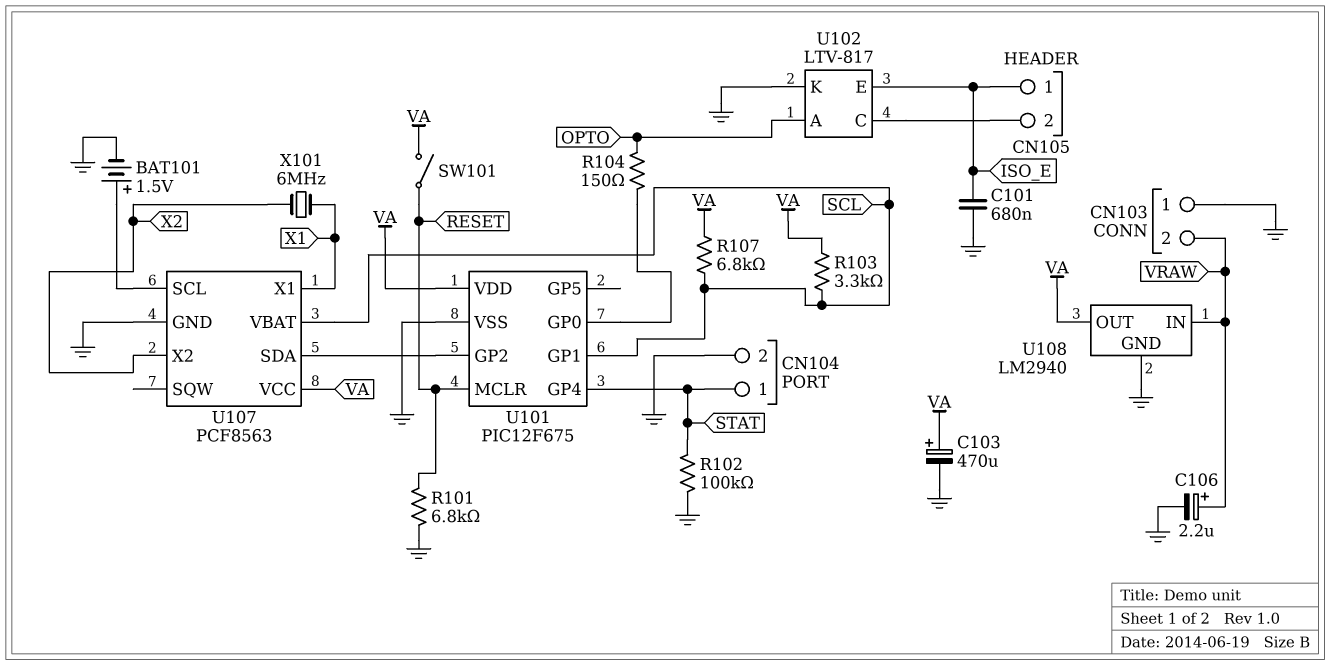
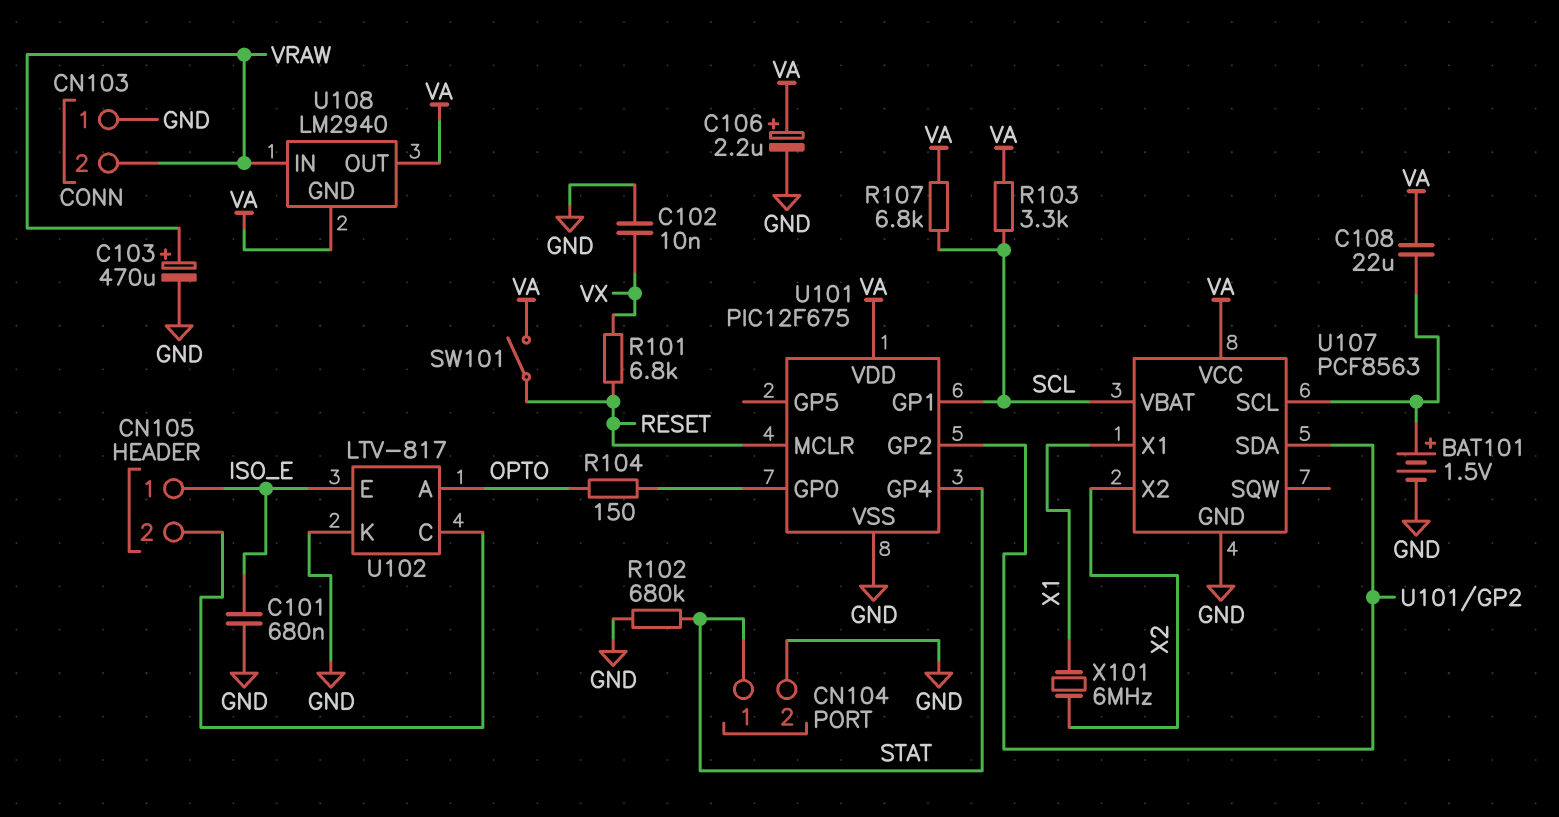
C102: none -> 10nF (GND, VX)
C103: 470uF (plus VA, minus GND) -> 470uF (plus VRAW, minus GND)
C106: 2.2uF (plus VRAW, minus GND) -> 2.2uF (plus VA, minus GND)
C108: none -> 22uF (U107/SCL, VA)
R101: 6.8k (GND, RESET) -> 6.8k (RESET, VX)
R102: 100k (GND, STAT) -> 680k (GND, STAT)
U108 pin GND: GND -> VA

